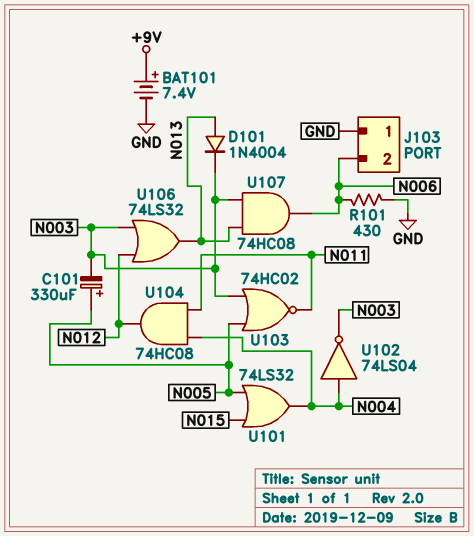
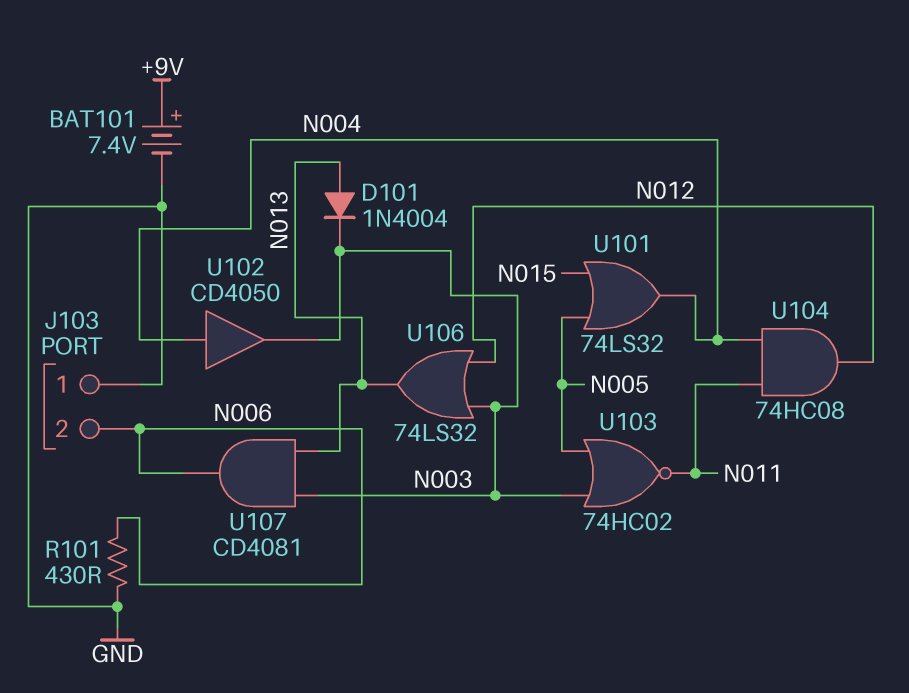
C101: 330uF (plus N005, minus N003) -> none
U102: NOT 74LS04 (in N004, out N003) -> buffer CD4050 (in N004, out N003)
U107: AND 74HC08 (in N003, in N013, out N006) -> AND CD4081 (in N003, in N013, out N006)

